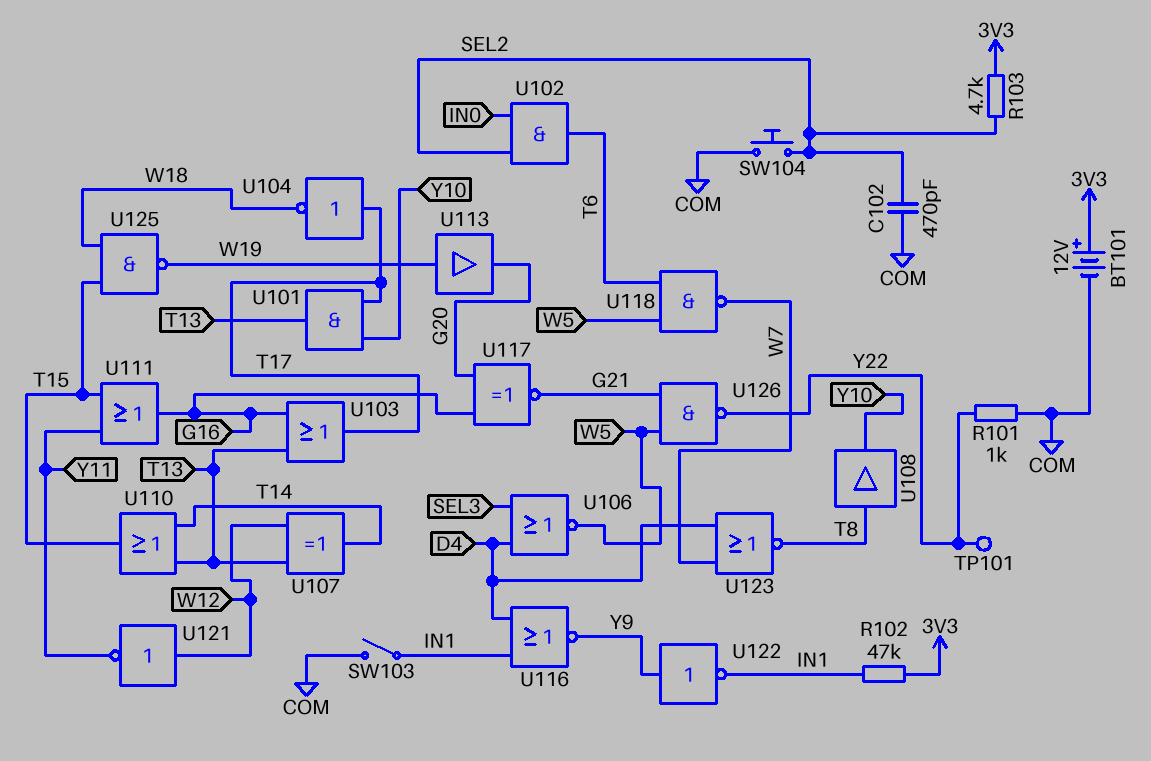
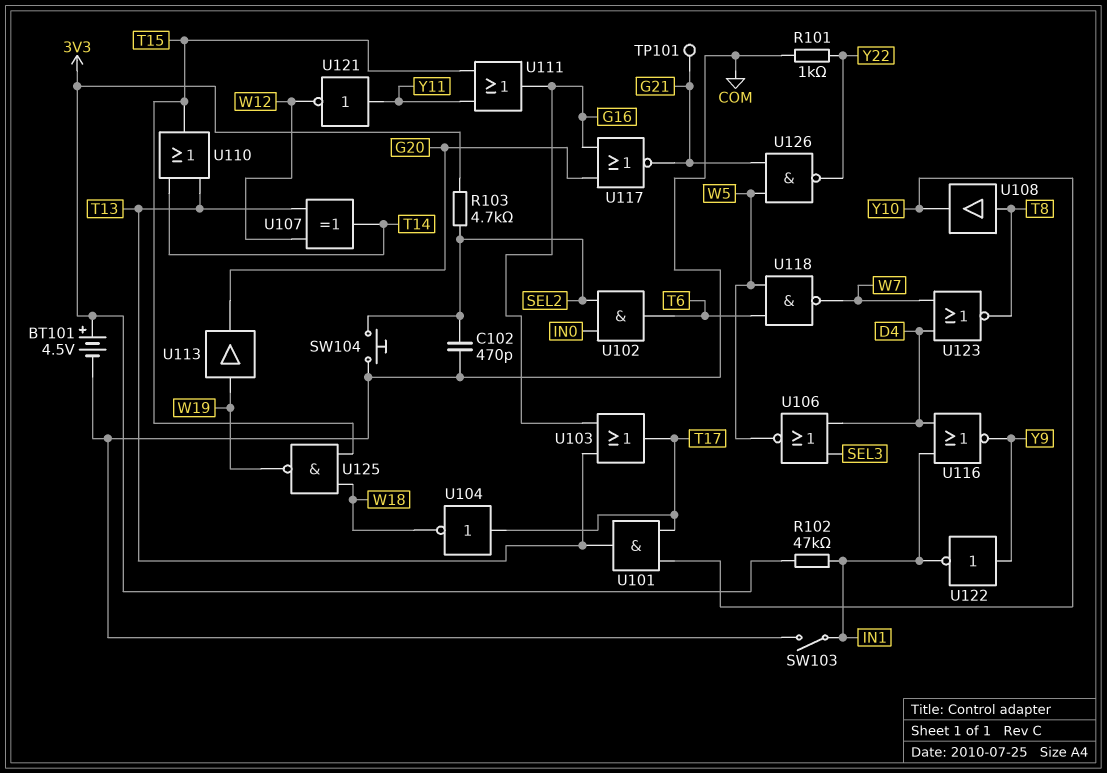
BT101: 12V (plus 3V3, minus COM) -> 4.5V (plus 3V3, minus COM)
TP101: test point (Y22) -> test point (G21)
U117: XNOR (in G16, in G20, out G21) -> NOR (in G16, in G20, out G21)
U121: NOT (in W12, out Y11) -> NOT (in Y11, out W12)

